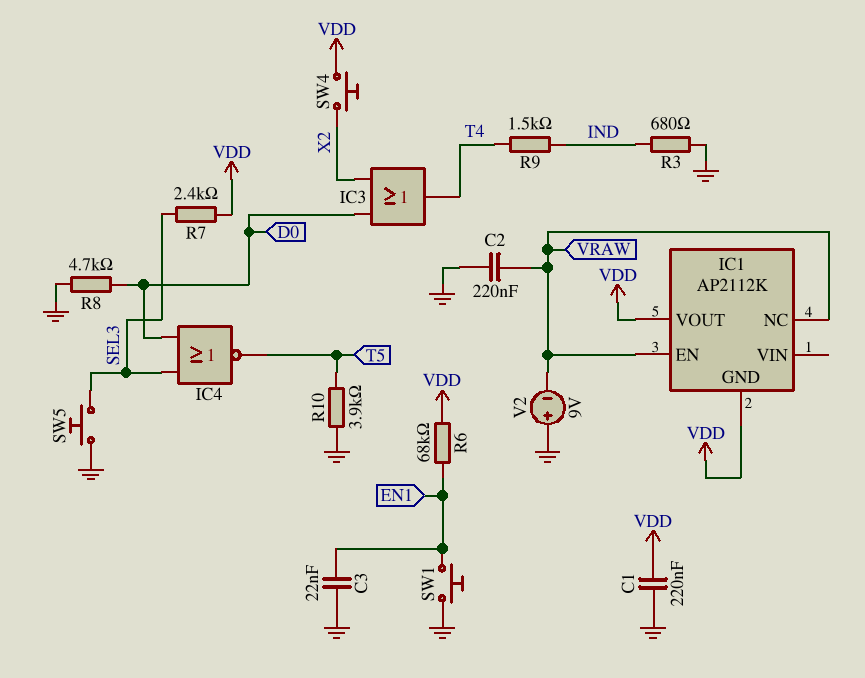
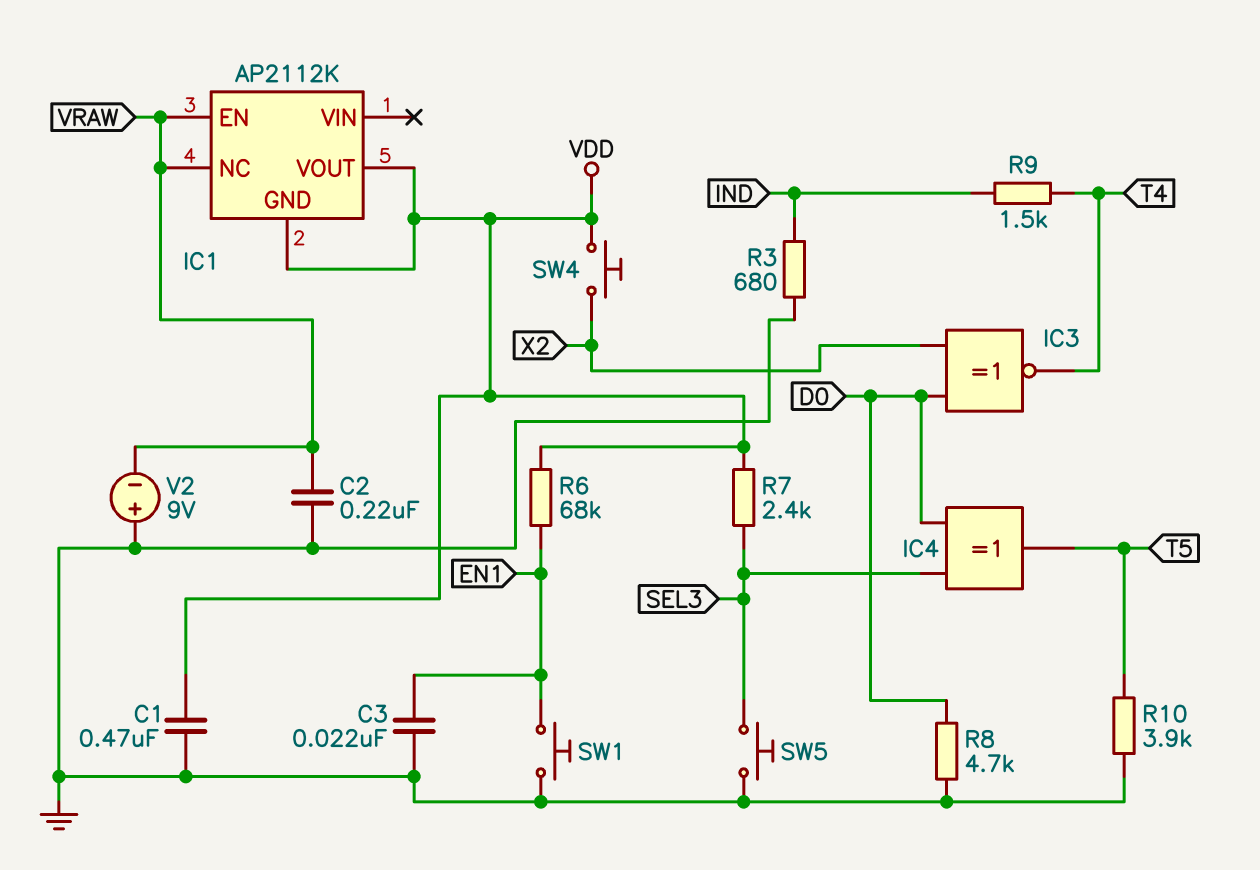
C1: 220nF (GND, VDD) -> 470nF (GND, VDD)
IC3: OR (in D0, in X2, out T4) -> XNOR (in D0, in X2, out T4)
IC4: NOR (in D0, in SEL3, out T5) -> XOR (in D0, in SEL3, out T5)

